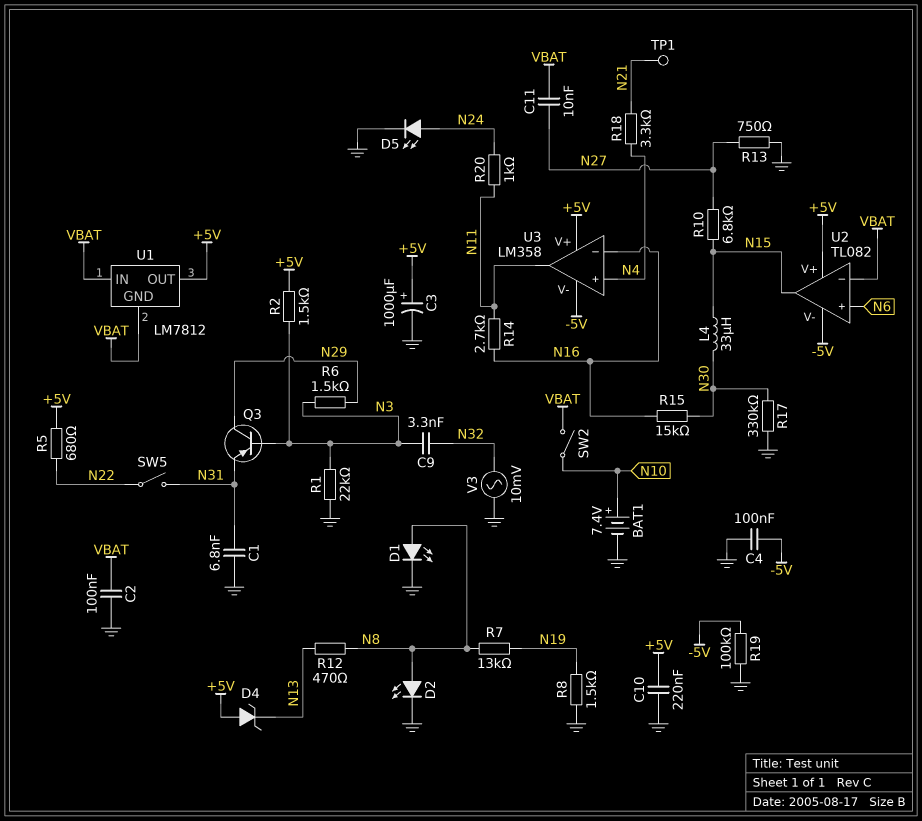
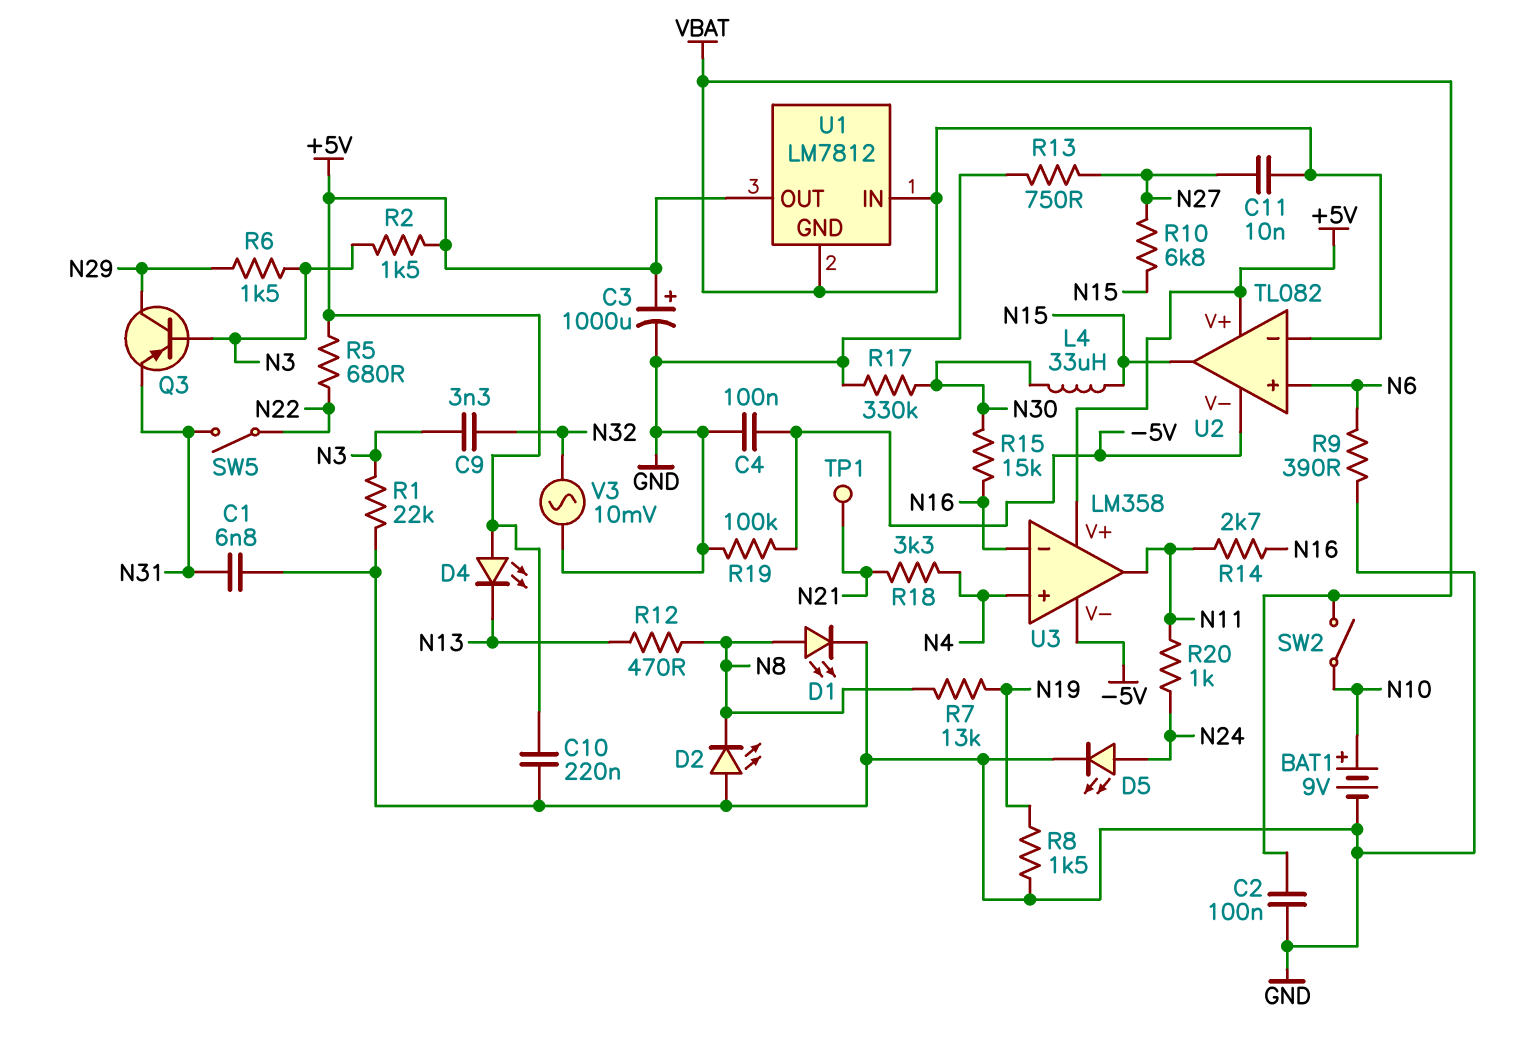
BAT1: 7.4V (plus N10, minus GND) -> 9V (plus N10, minus GND)
D2: LED (A N8, K GND) -> LED (A GND, K N8)
D4: zener (A +5V, K N13) -> LED (A +5V, K N13)
R9: none -> 390 (GND, N6)

